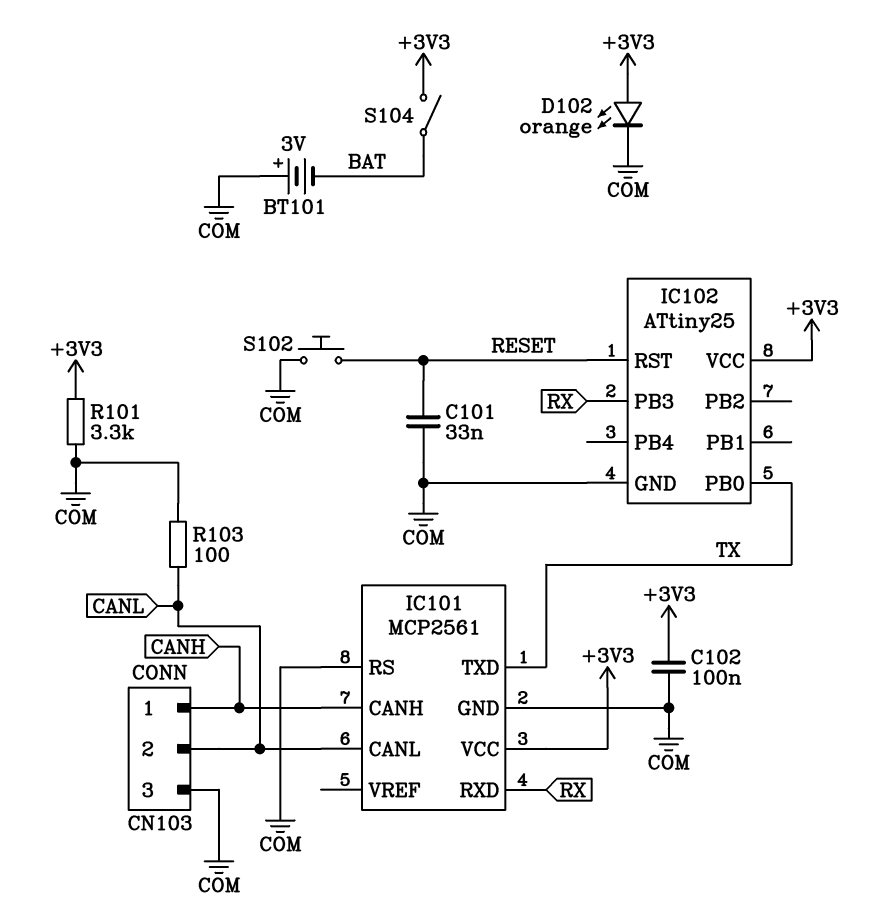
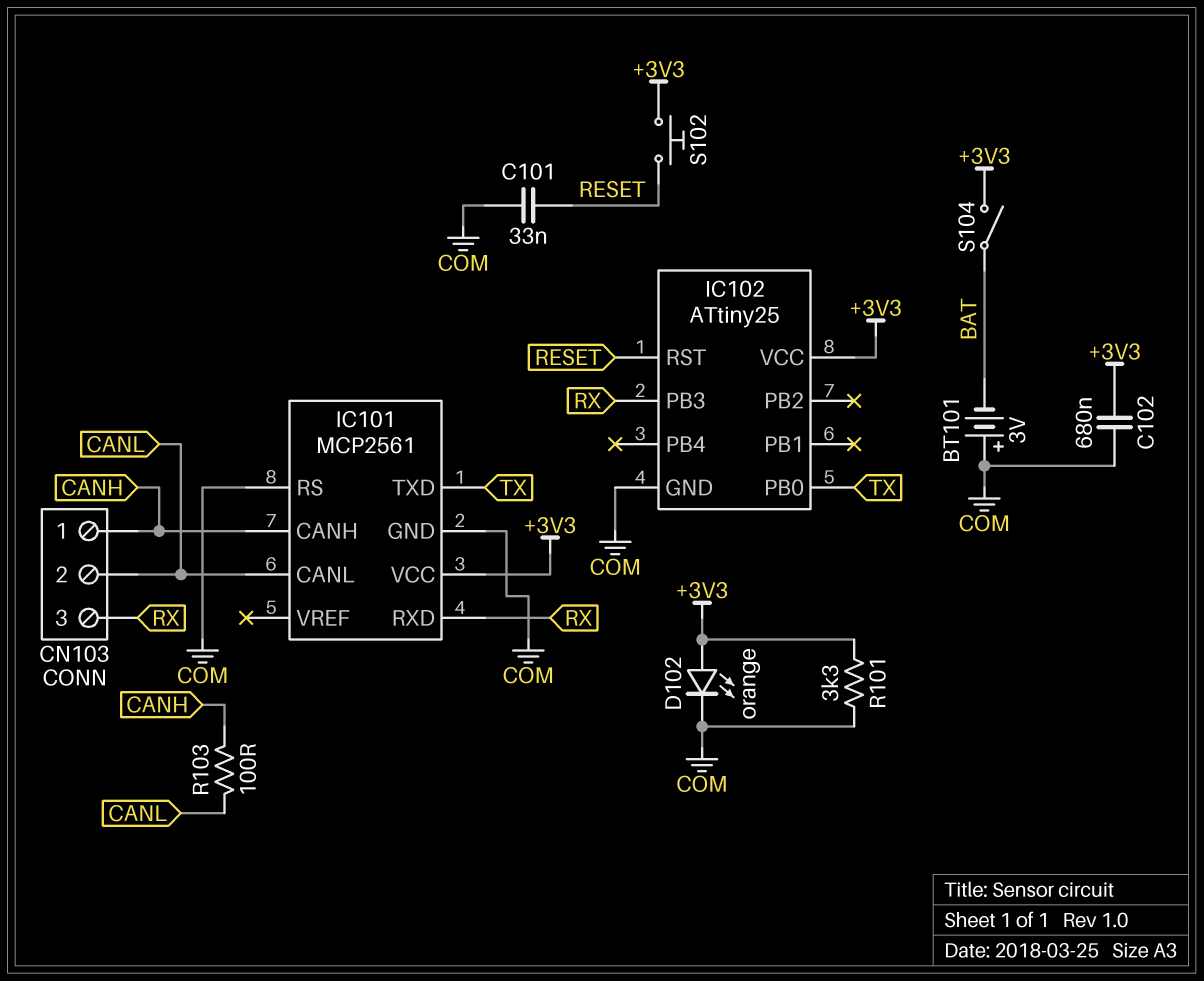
C102: 100nF (+3V3, COM) -> 680nF (+3V3, COM)
CN103 pin 3: COM -> RX
R103: 100 (CANL, COM) -> 100 (CANH, CANL)
S102: button (COM, RESET) -> button (+3V3, RESET)

